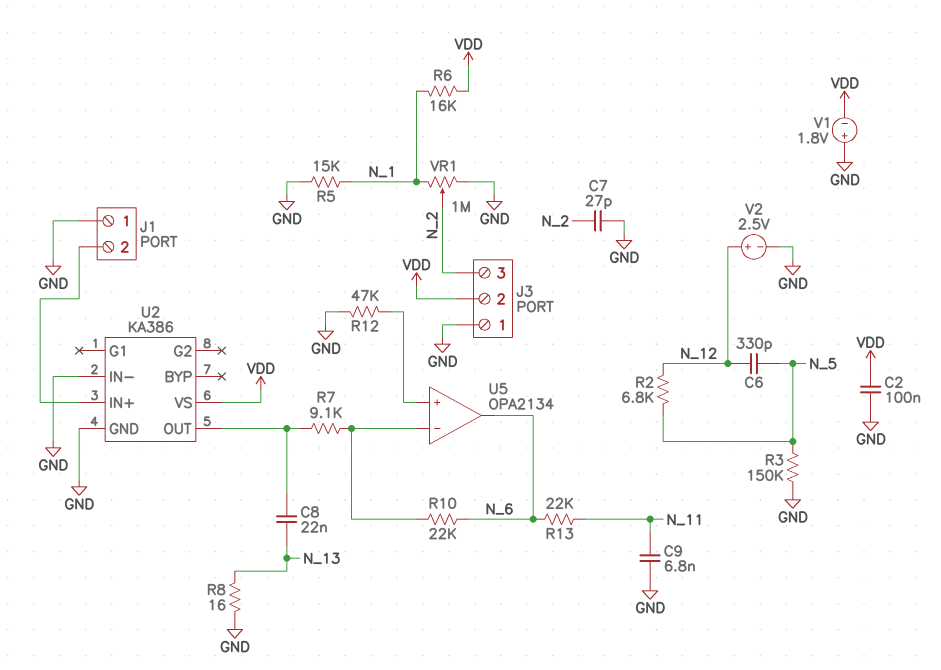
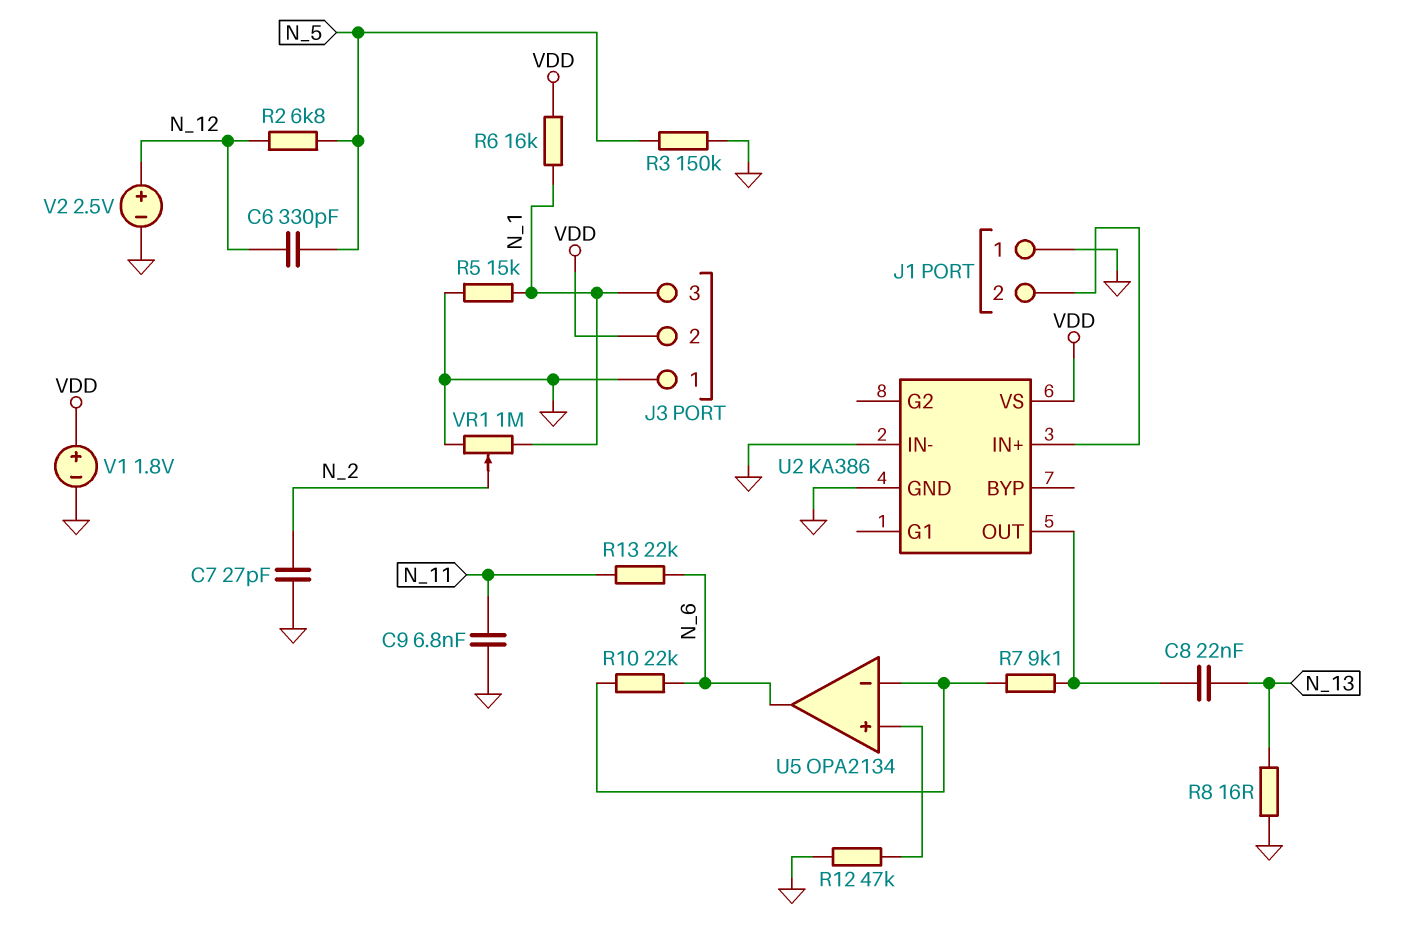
C2: 100nF (GND, VDD) -> none
J3 pin 3: N_2 -> N_1
V1: 1.8V (plus GND, minus VDD) -> 1.8V (plus VDD, minus GND)

